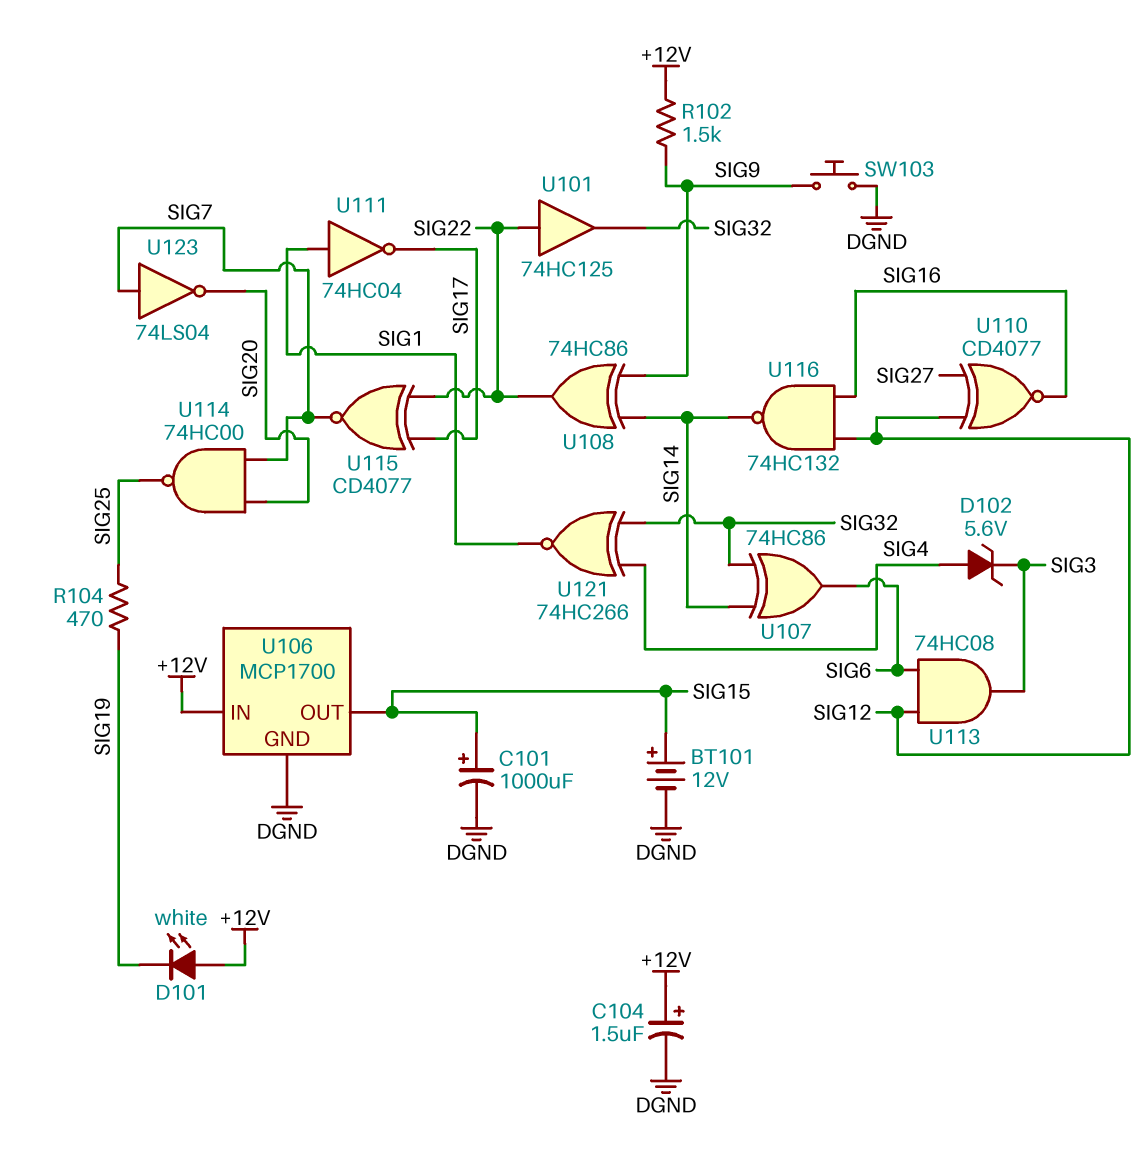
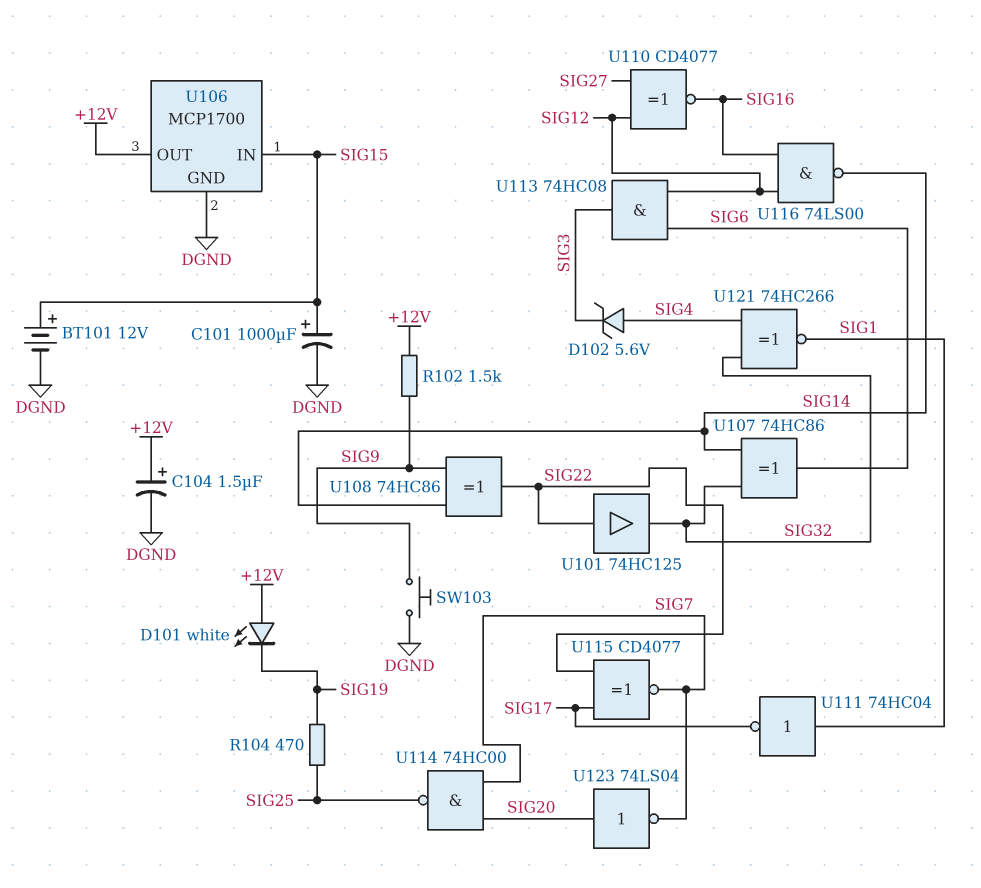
U106 pin IN: +12V -> SIG15
U106 pin OUT: SIG15 -> +12V
U116: NAND 74HC132 (in SIG12, in SIG16, out SIG14) -> NAND 74LS00 (in SIG12, in SIG16, out SIG14)
U123: NOT 74LS04 (in SIG7, out SIG20) -> NOT 74LS04 (in SIG20, out SIG7)

